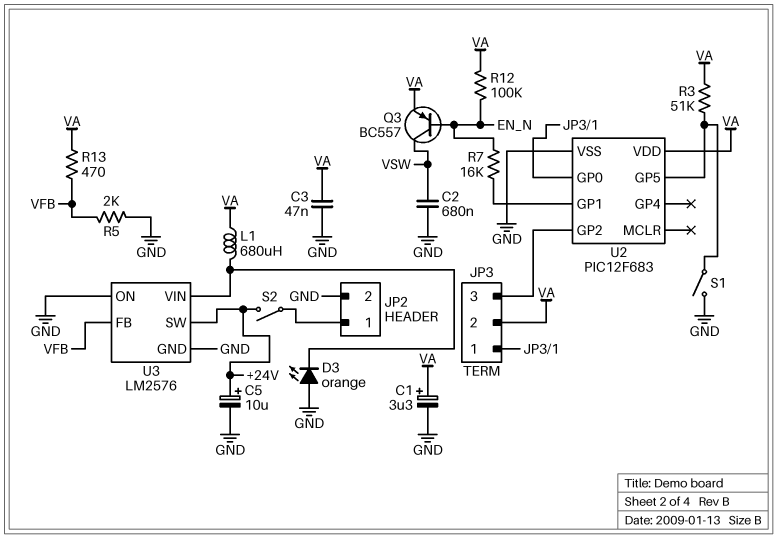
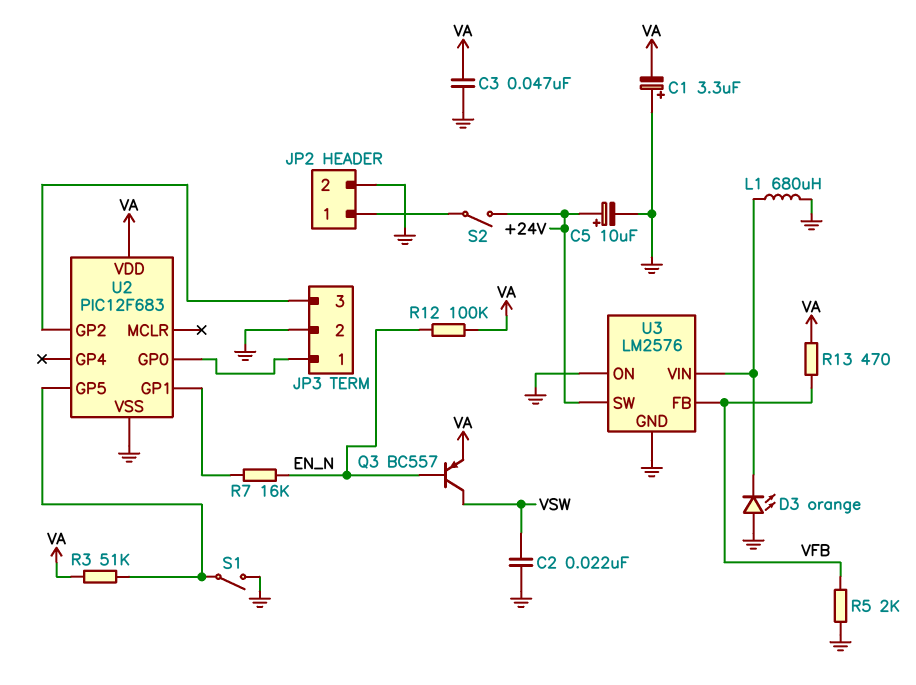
C1: 3.3uF (plus VA, minus GND) -> 3.3uF (plus GND, minus VA)
C2: 680nF (GND, VSW) -> 22nF (GND, VSW)
JP3 pin 2: VA -> GND
L1: 680uH (U3/VIN, VA) -> 680uH (GND, U3/VIN)

